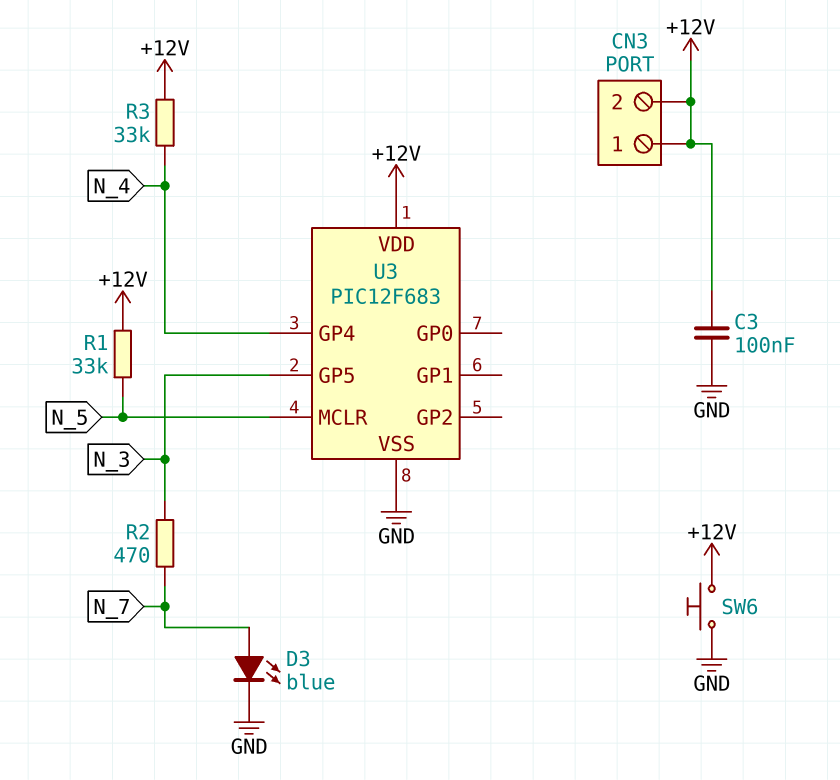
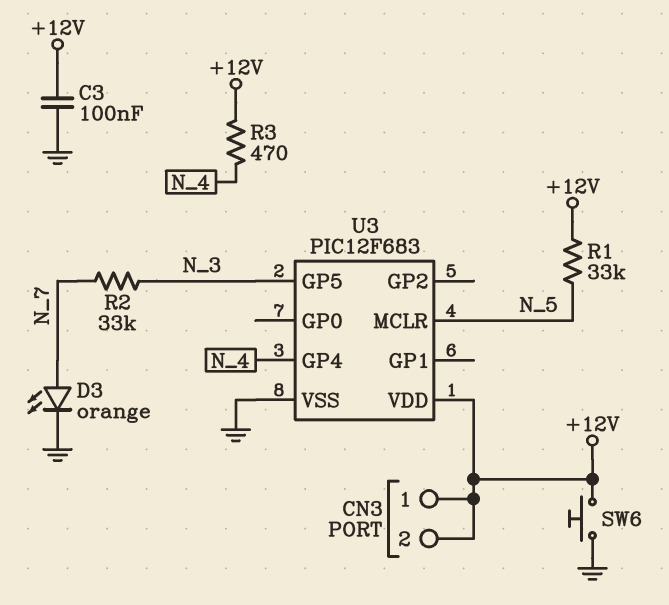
D3: LED blue (A N_7, K GND) -> LED orange (A N_7, K GND)
R2: 470 (N_3, N_7) -> 33k (N_3, N_7)
R3: 33k (+12V, N_4) -> 470 (+12V, N_4)

